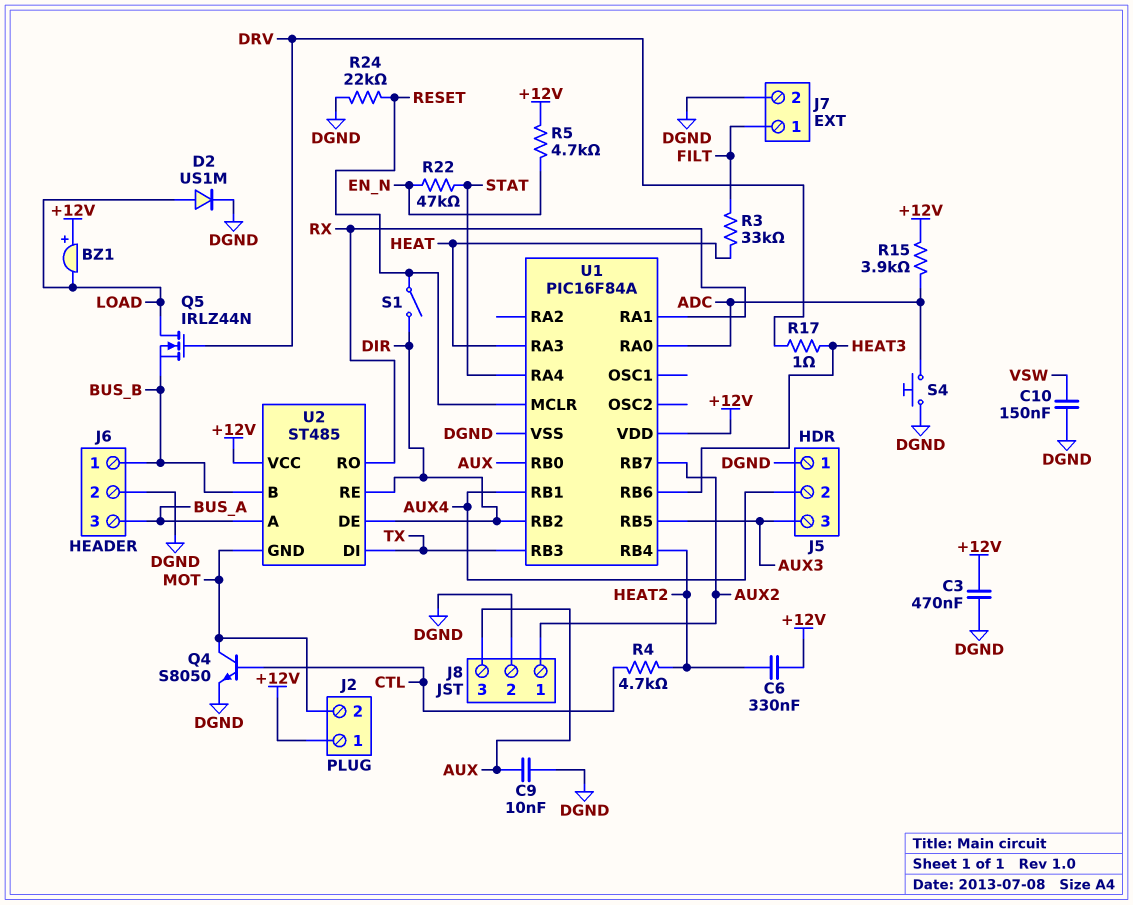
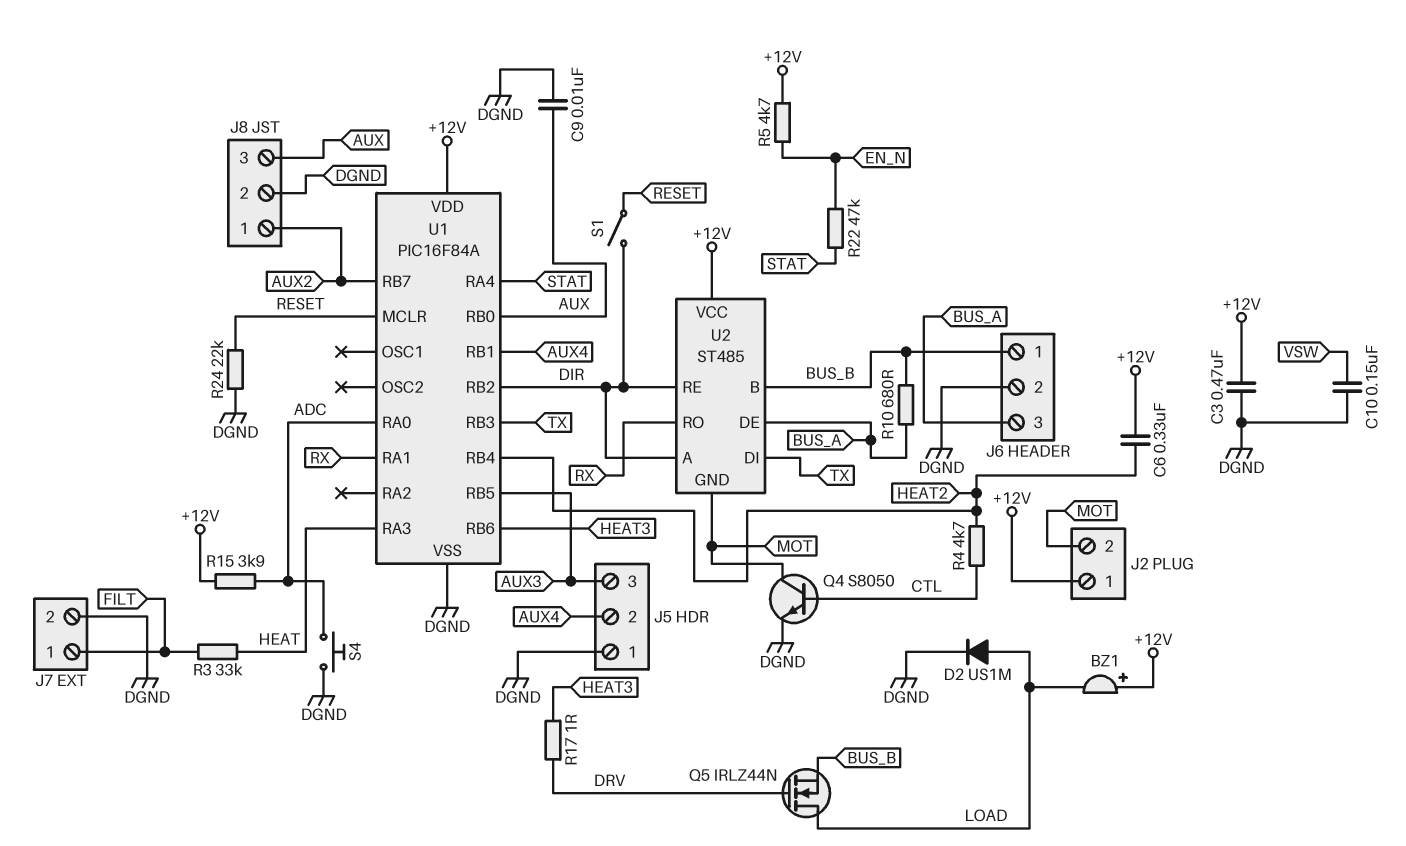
R10: none -> 680 (BUS_A, BUS_B)
U2 pin A: BUS_A -> DIR
U2 pin DE: DIR -> BUS_A

